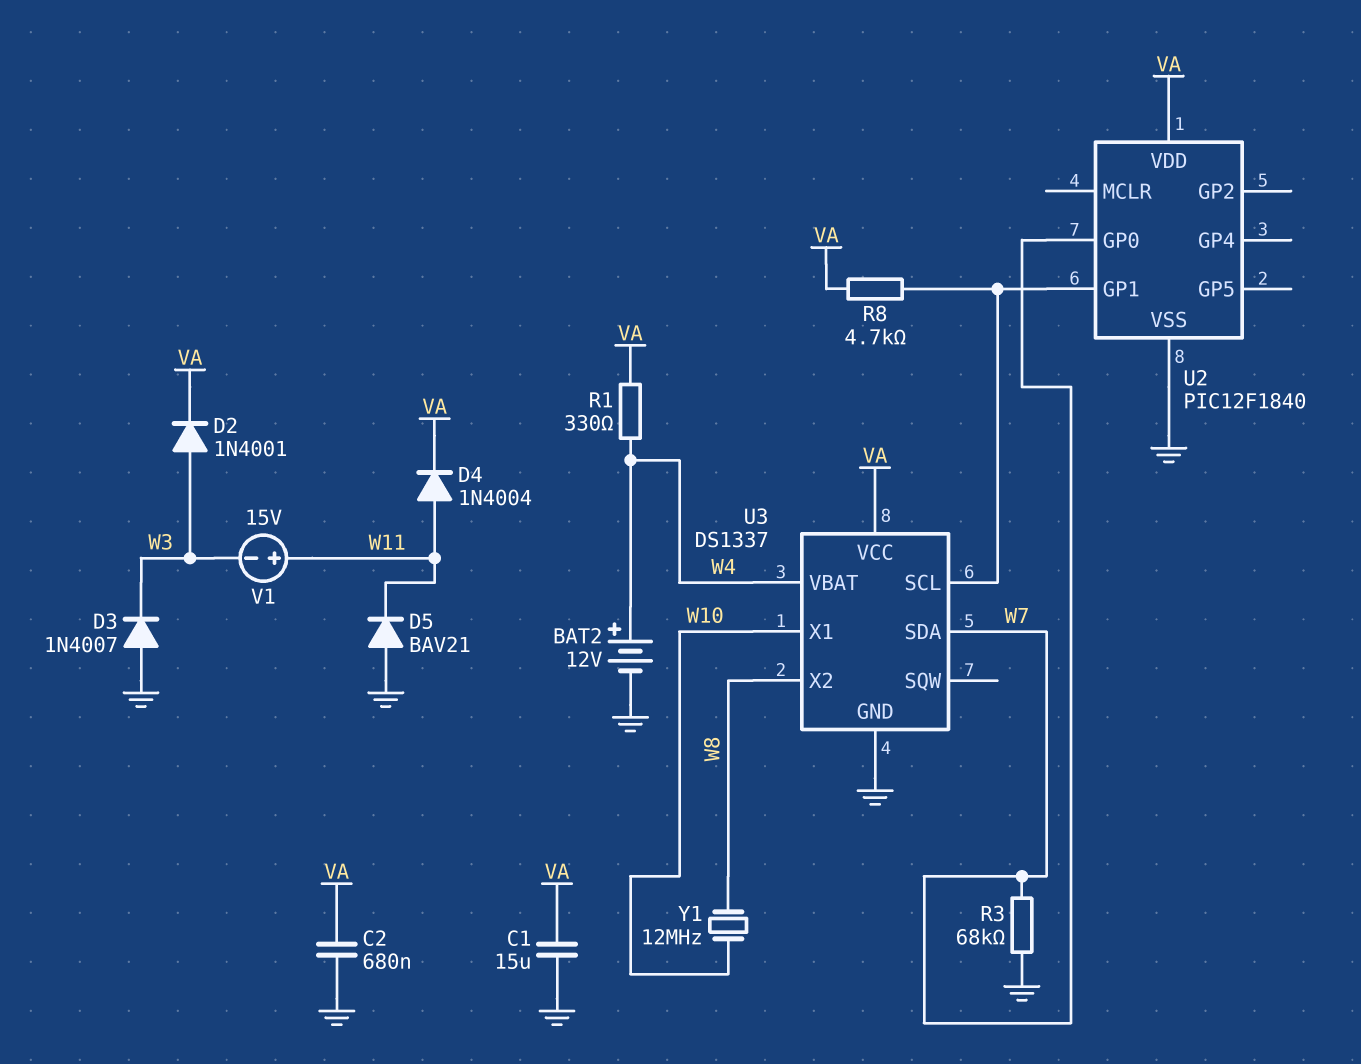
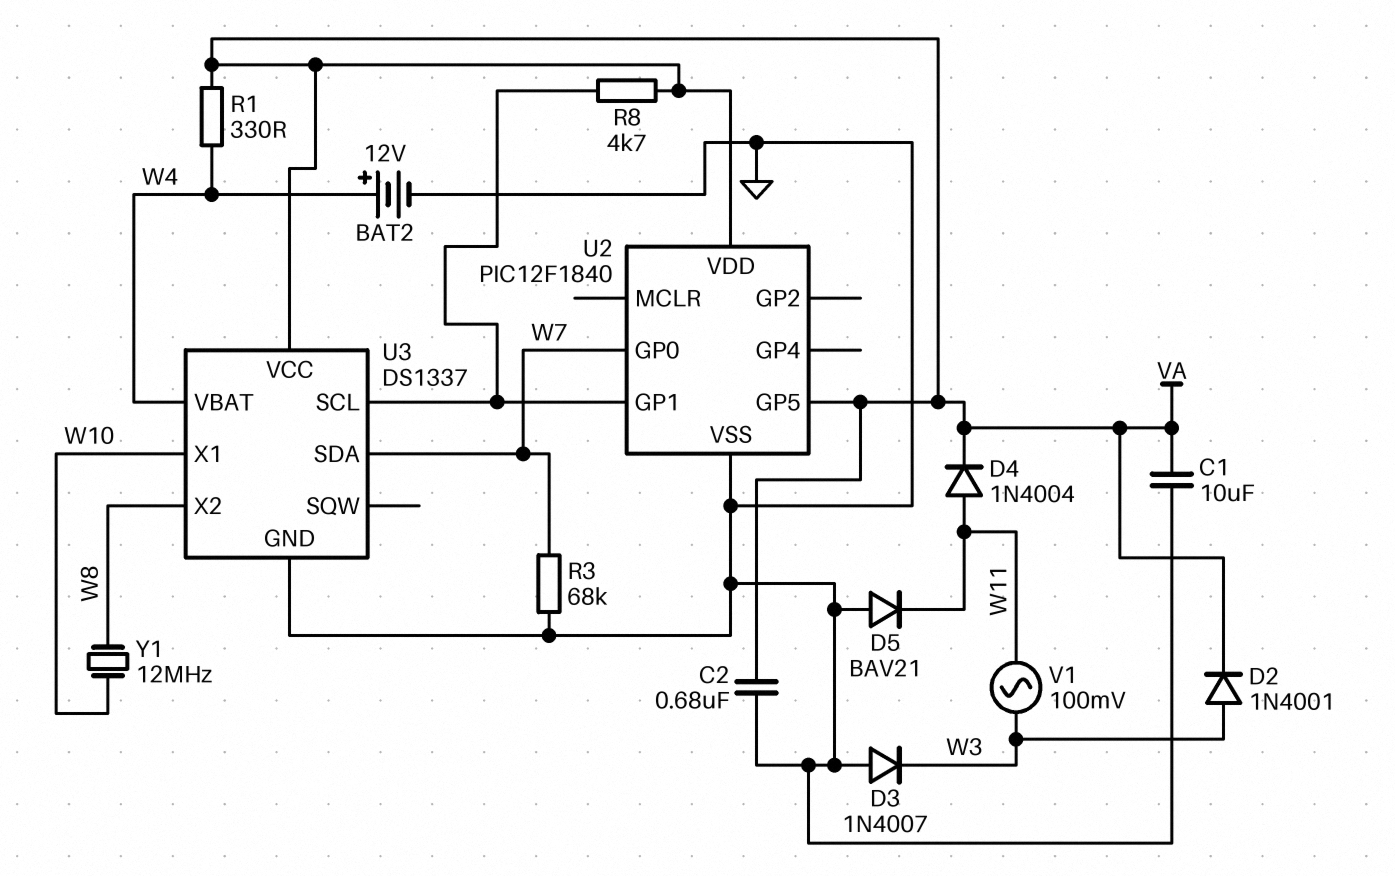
C1: 15uF (GND, VA) -> 10uF (GND, VA)
U2 pin GP5: none -> VA
V1: 15V (plus W11, minus W3) -> AC 100mV (W3, W11)

